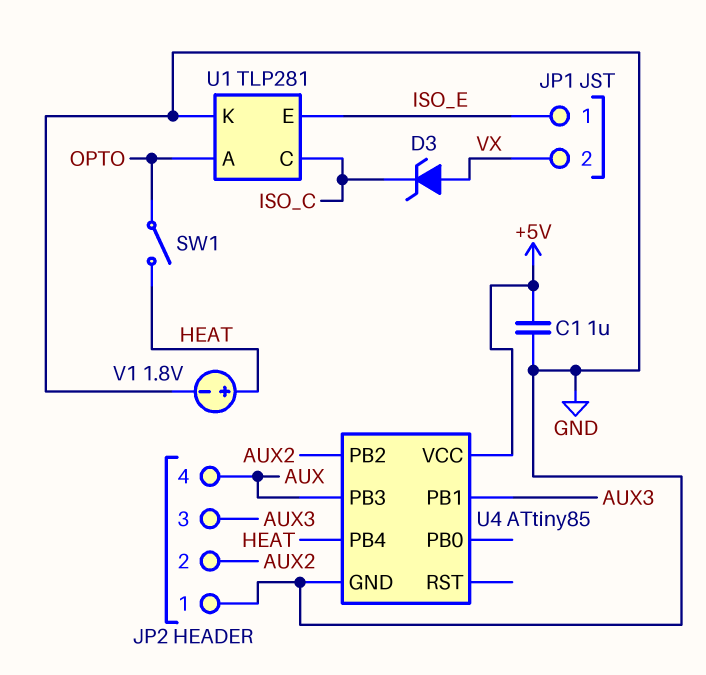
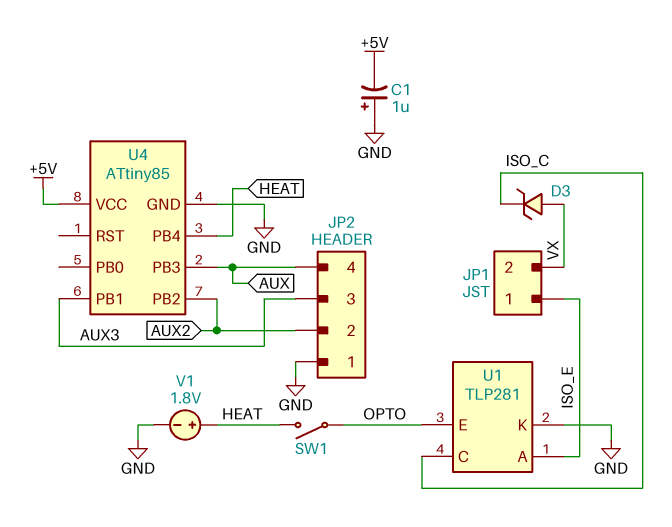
C1: 1uF (+5V, GND) -> 1uF (plus GND, minus +5V)
U1 pin A: OPTO -> ISO_E
U1 pin E: ISO_E -> OPTO

